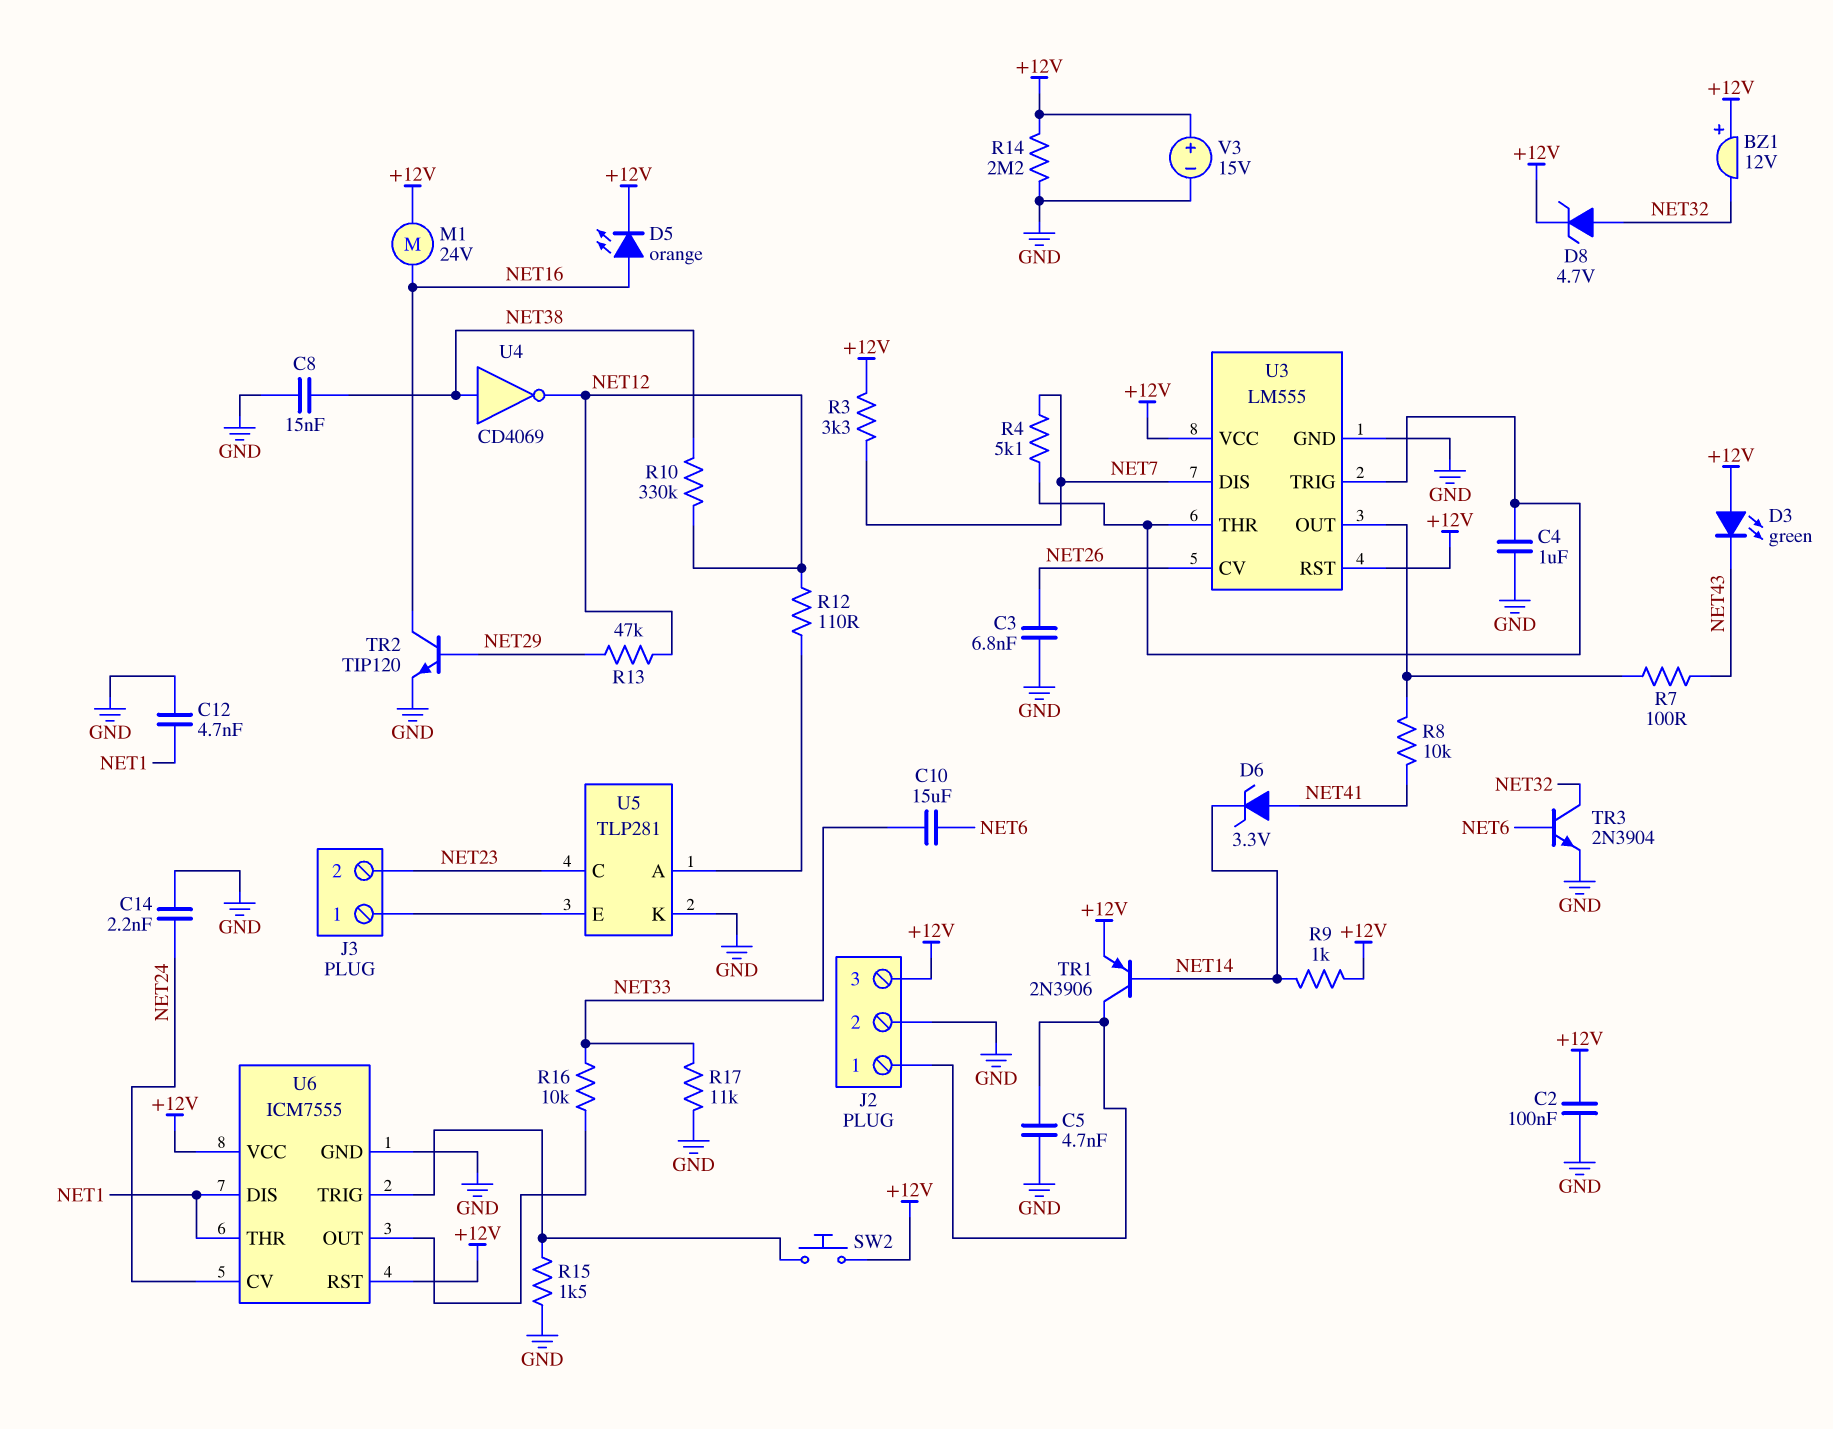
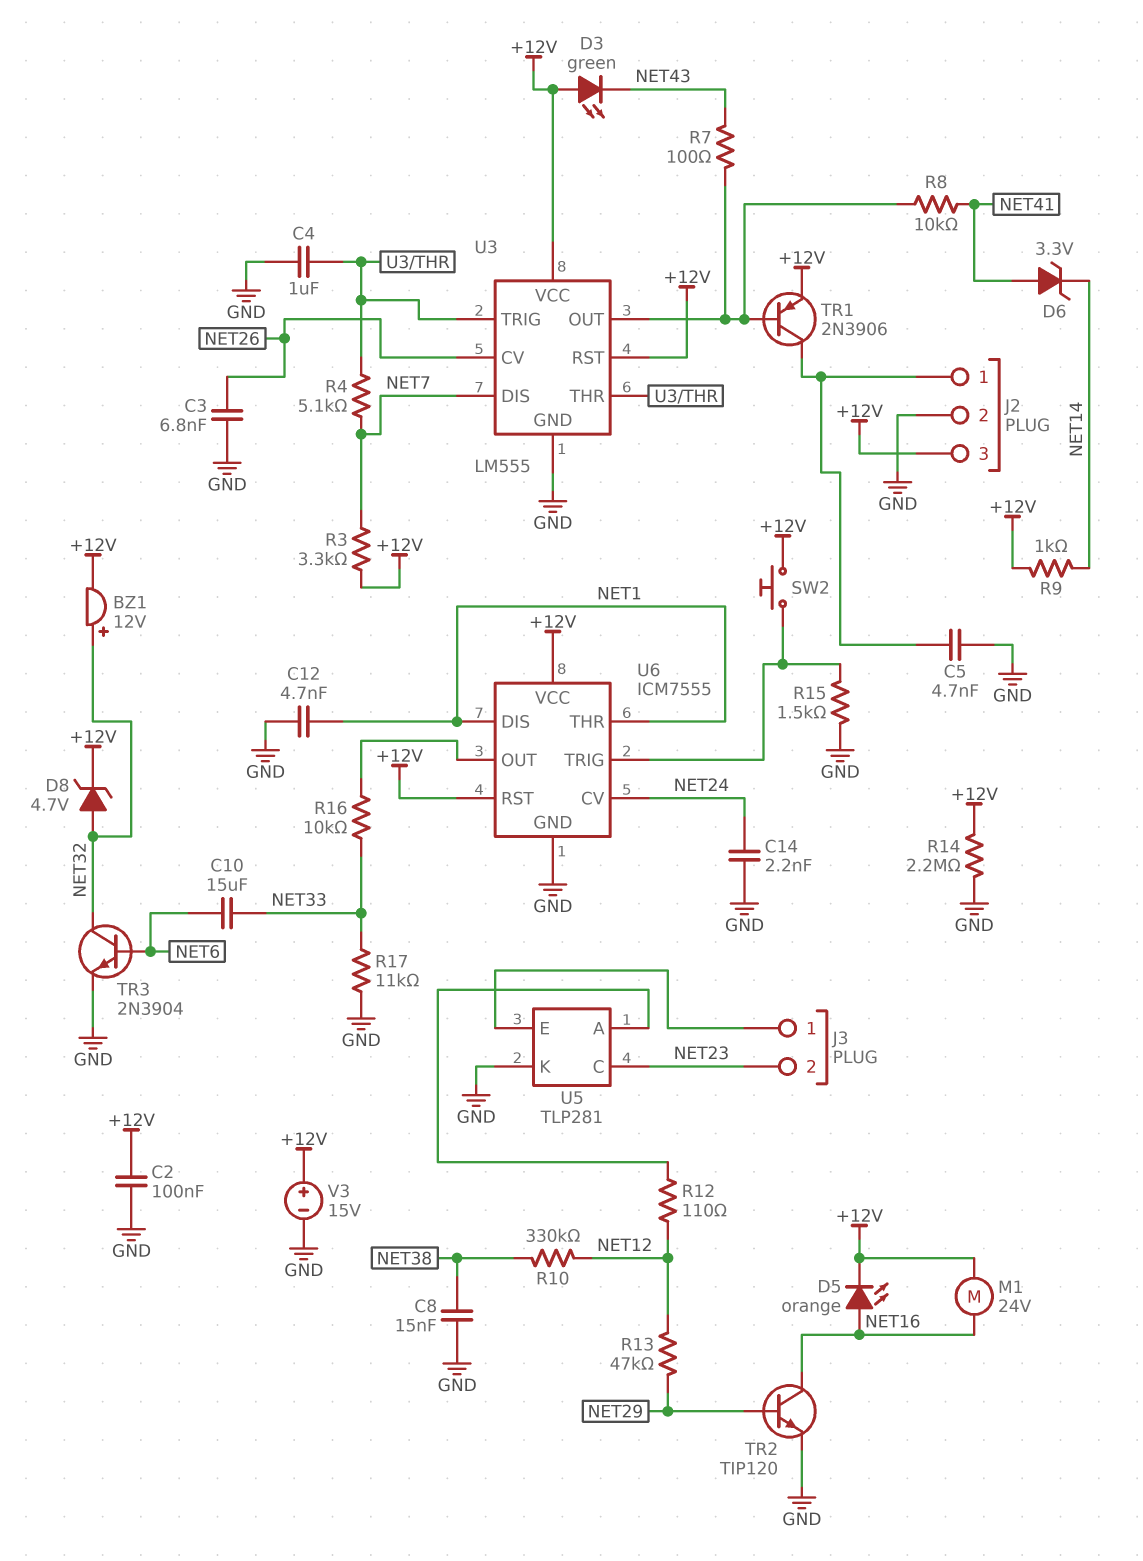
BZ1: buzzer 12V (plus +12V, minus NET32) -> buzzer 12V (plus NET32, minus +12V)
TR1: PNP 2N3906 (B NET14, C J2/1, E +12V) -> PNP 2N3906 (B U3/OUT, C J2/1, E +12V)
U4: NOT CD4069 (in NET38, out NET12) -> none

